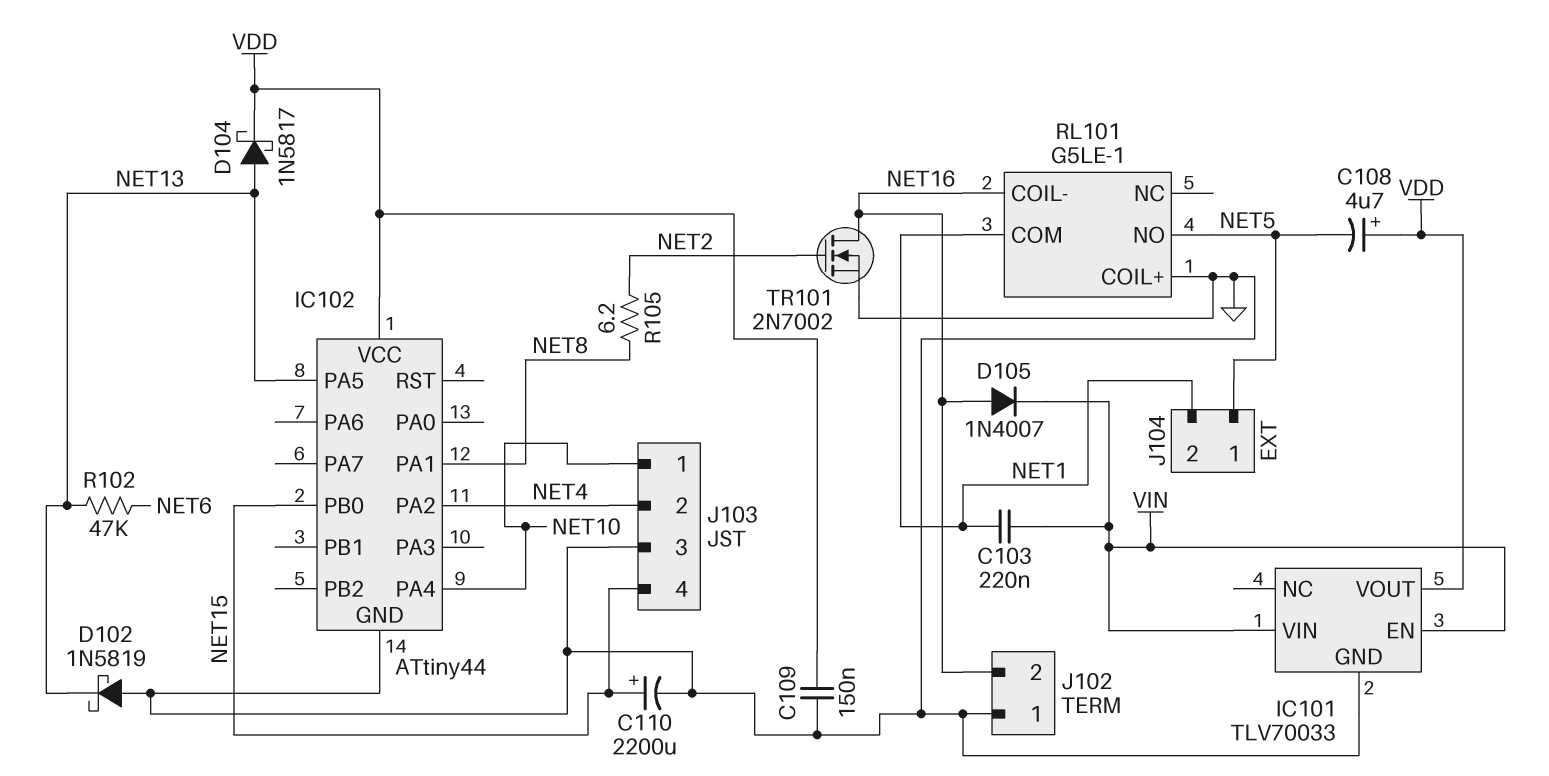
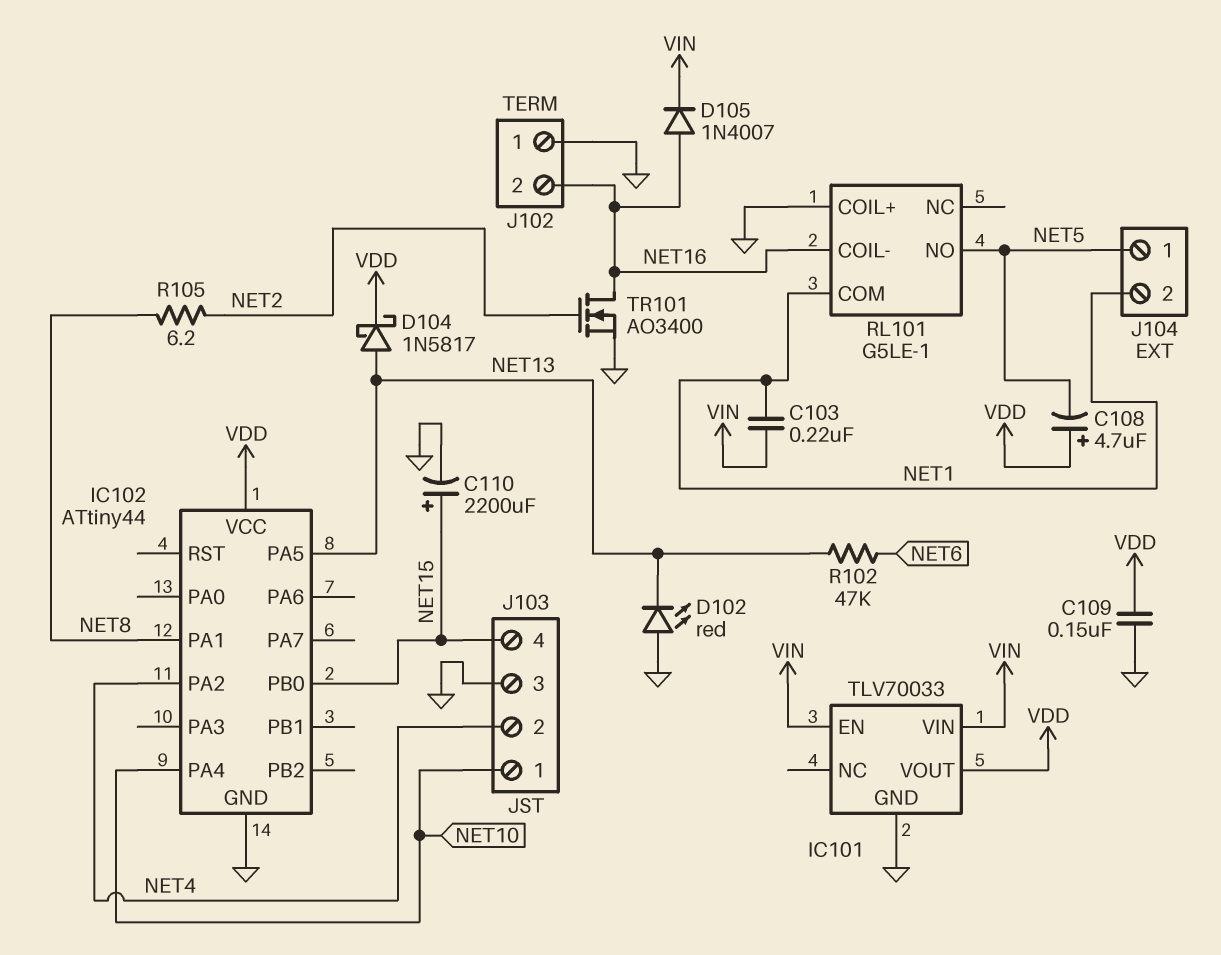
D102: schottky 1N5819 (A GND, K NET13) -> LED red (A GND, K NET13)
TR101: NMOS 2N7002 (G NET2, D NET16, S GND) -> NMOS AO3400 (G NET2, D NET16, S GND)

